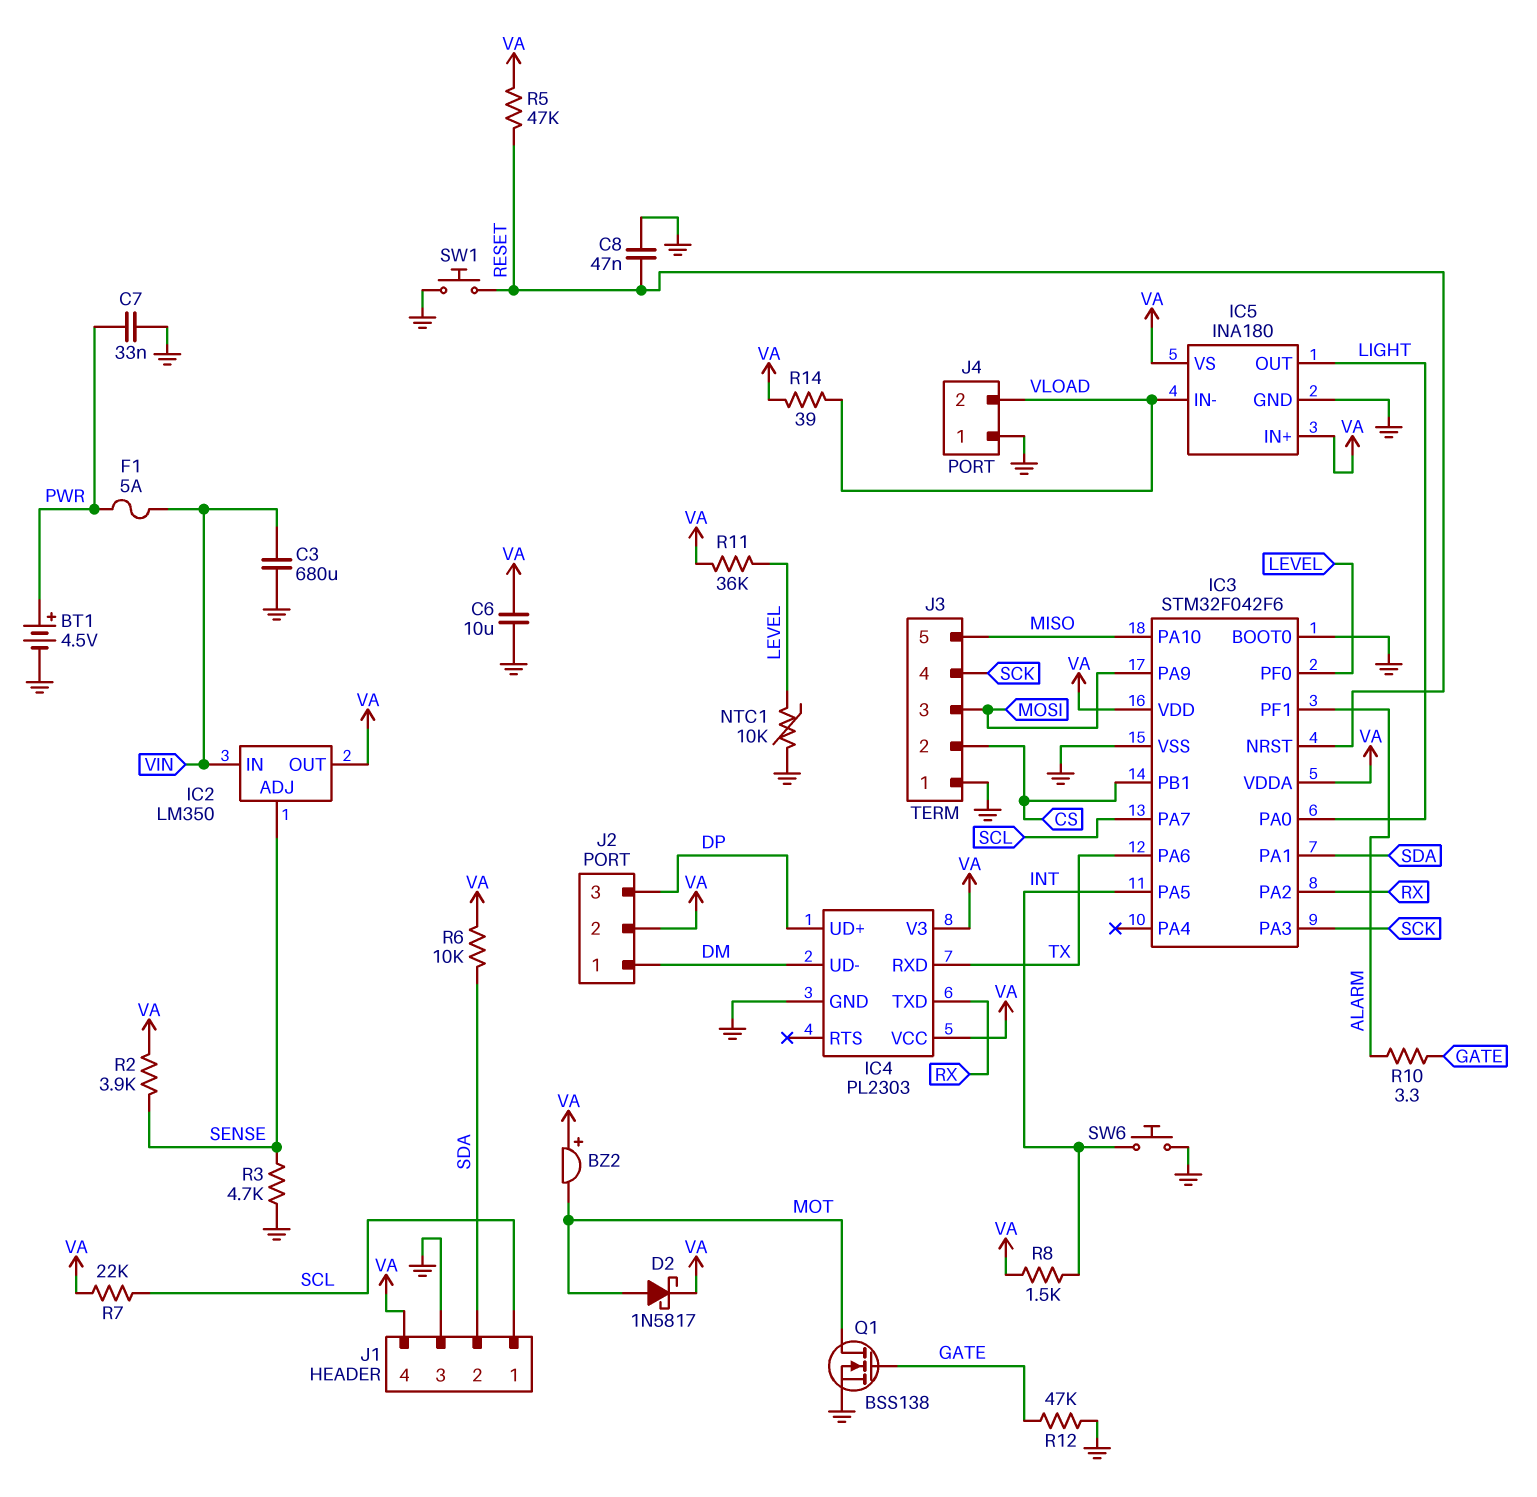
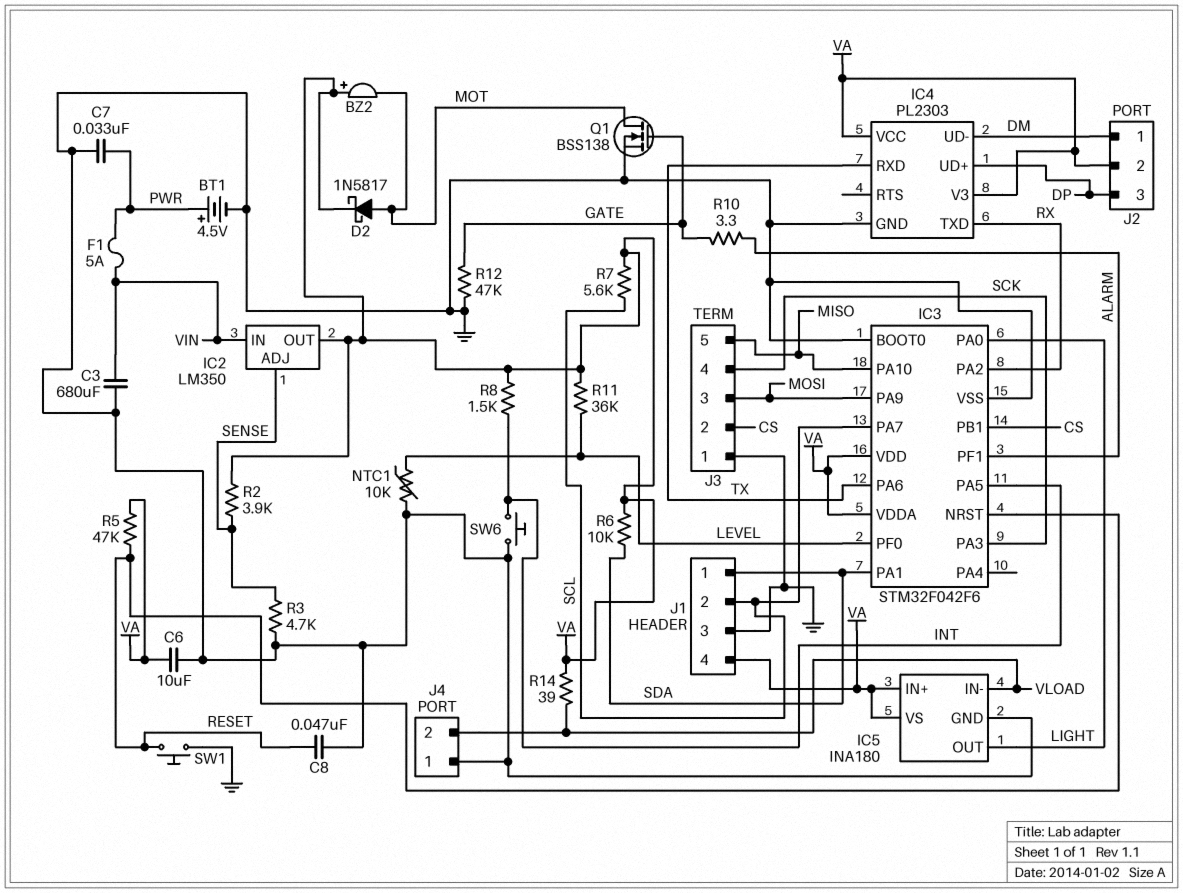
J1 pin 1: SCL -> SDA
J1 pin 2: SDA -> SCL
R7: 22k (SCL, VA) -> 5.6k (SCL, VA)

